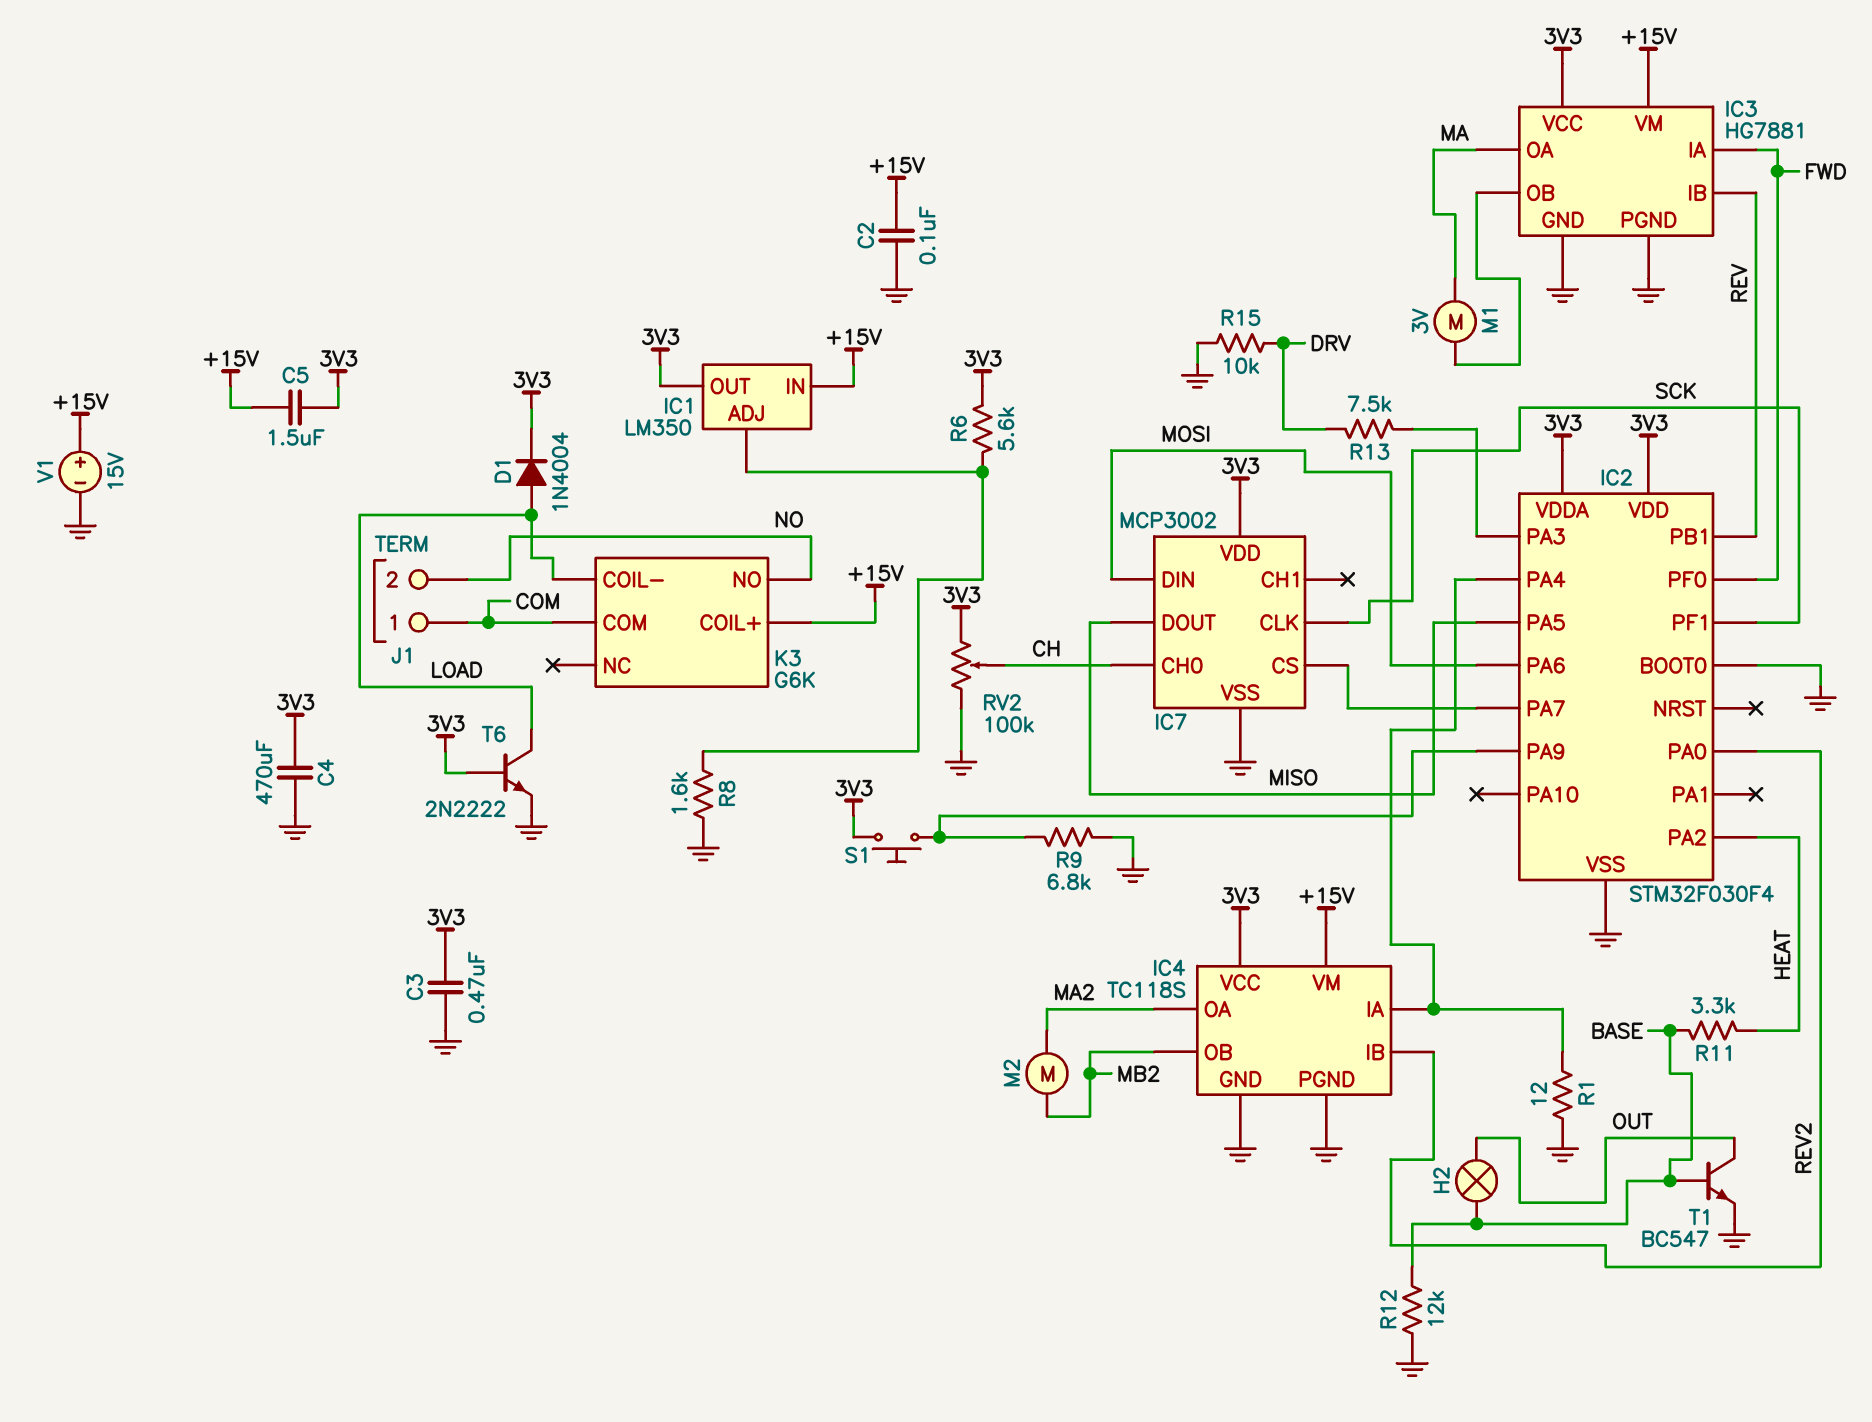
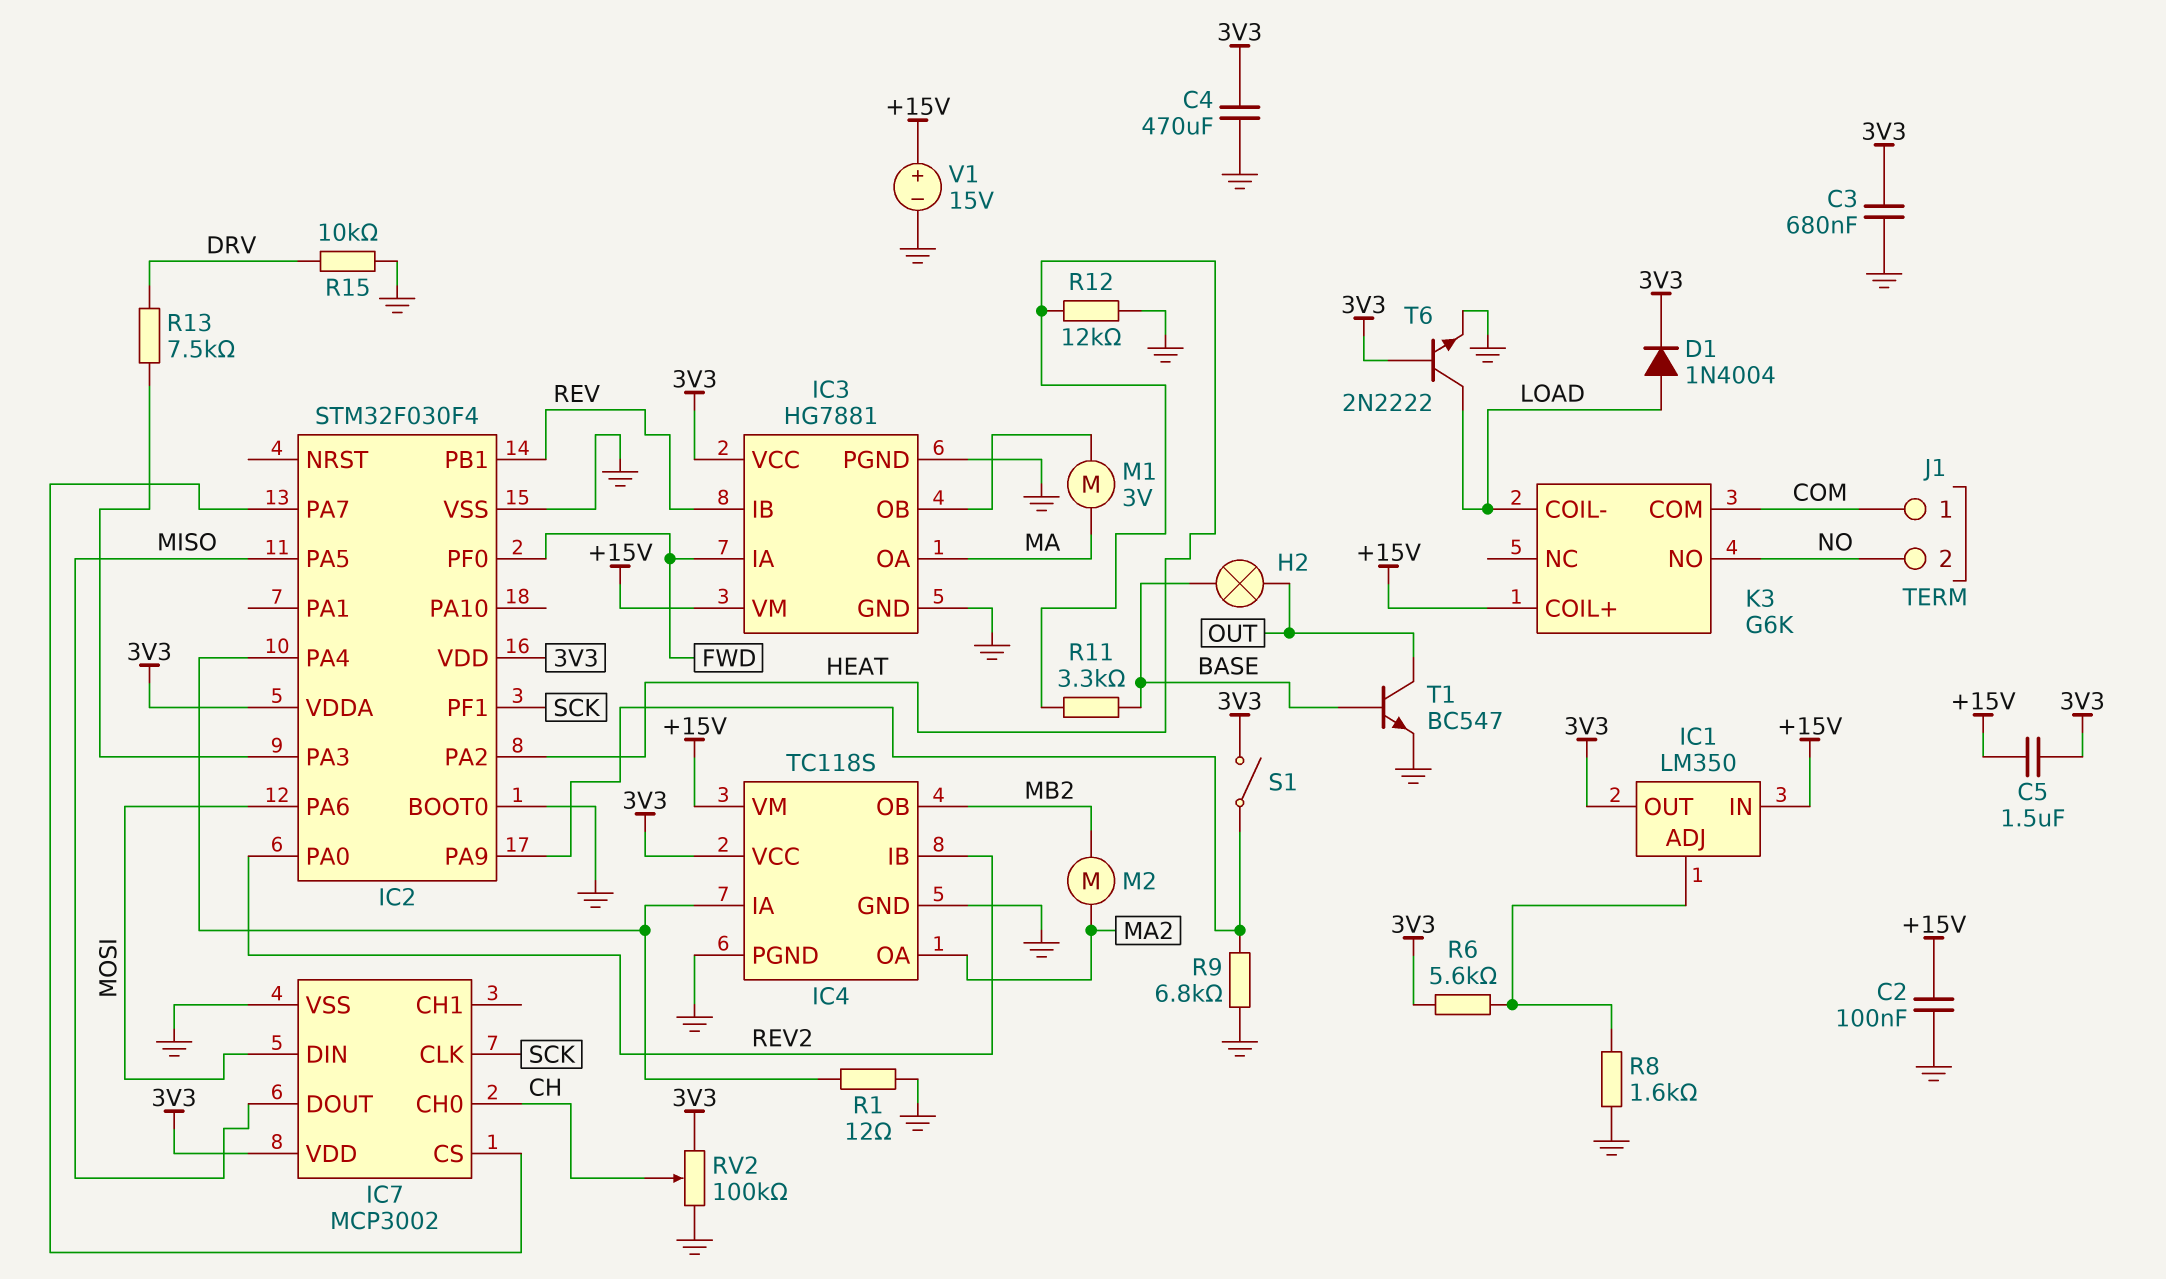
C3: 470nF (3V3, GND) -> 680nF (3V3, GND)
R12: 12k (BASE, GND) -> 12k (GND, HEAT)
S1: button (3V3, IC2/PA9) -> switch (3V3, IC2/PA9)

